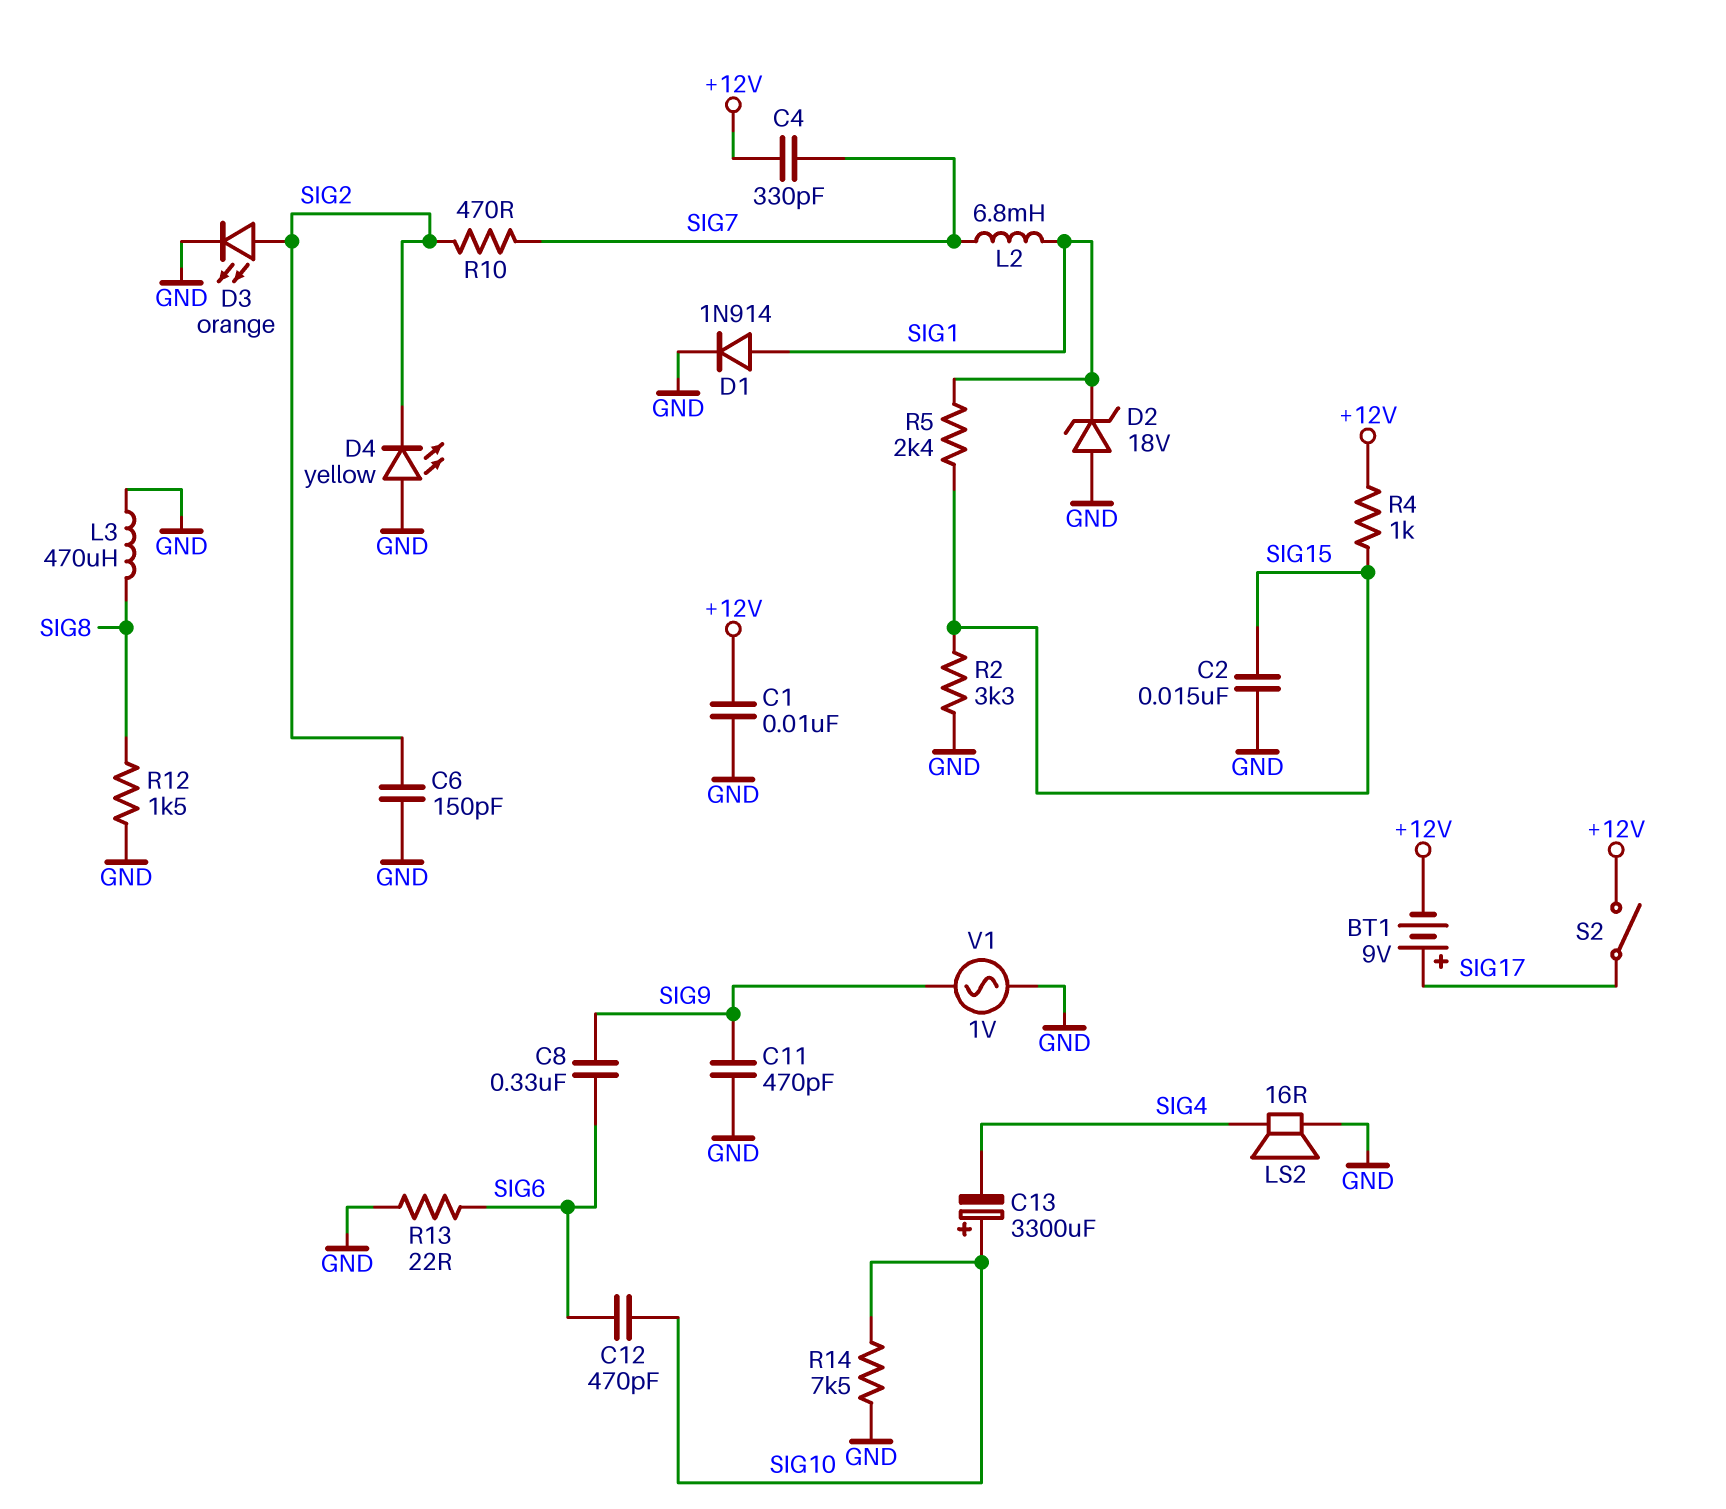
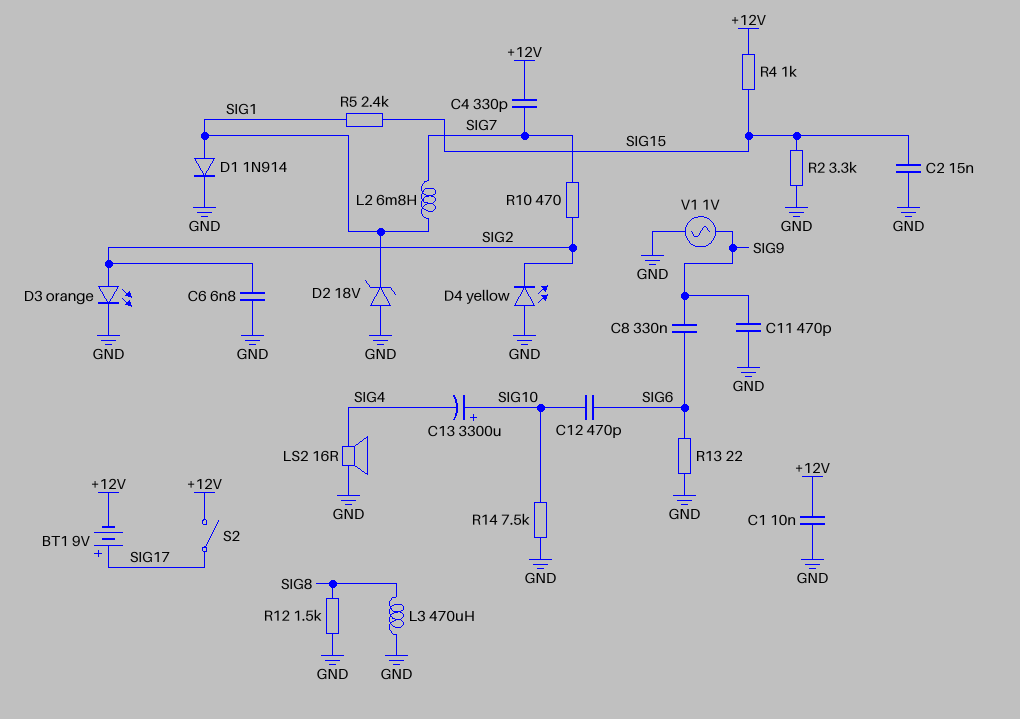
C6: 150pF (GND, SIG2) -> 6.8nF (GND, SIG2)

